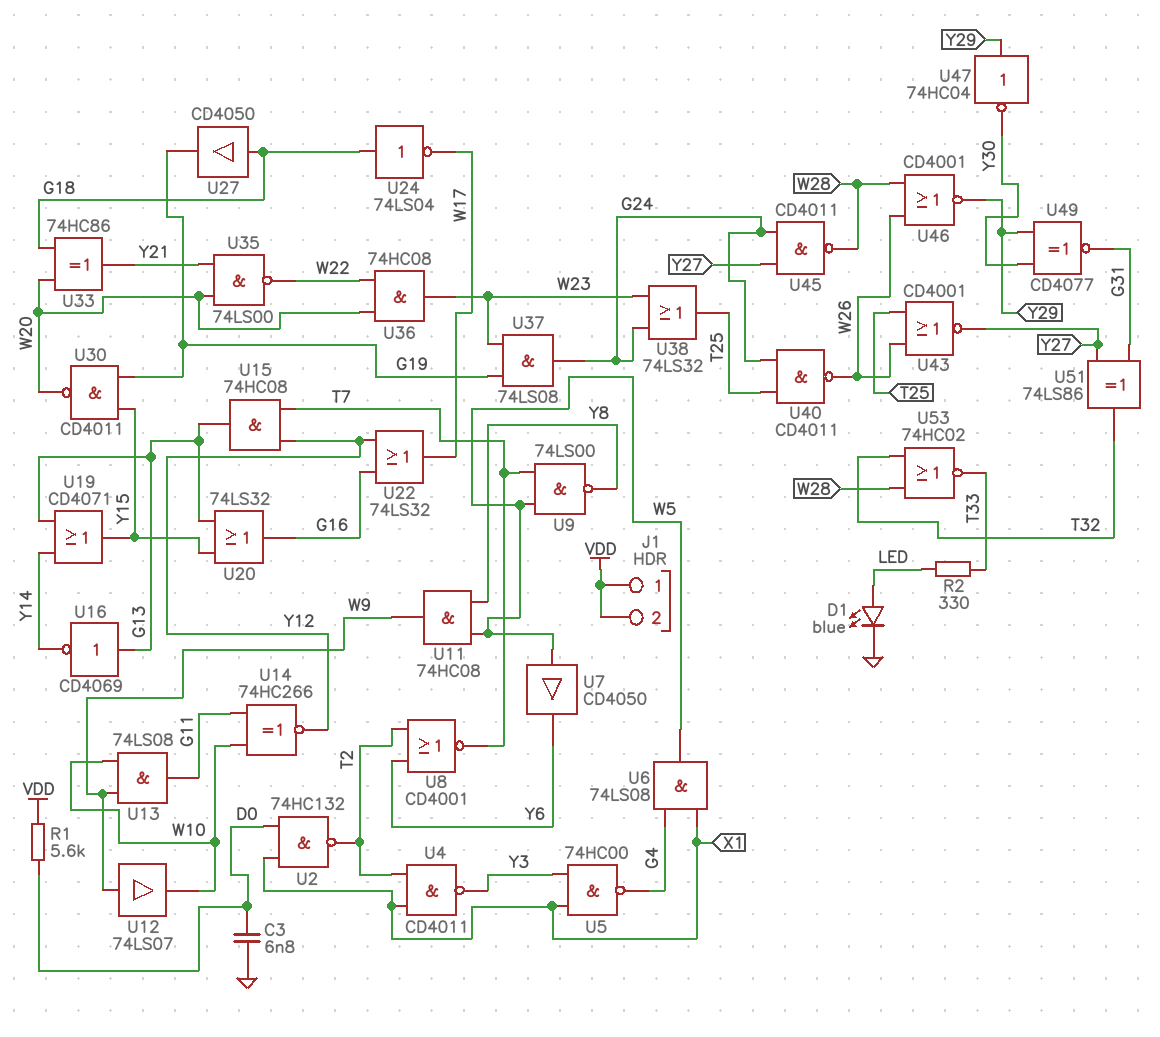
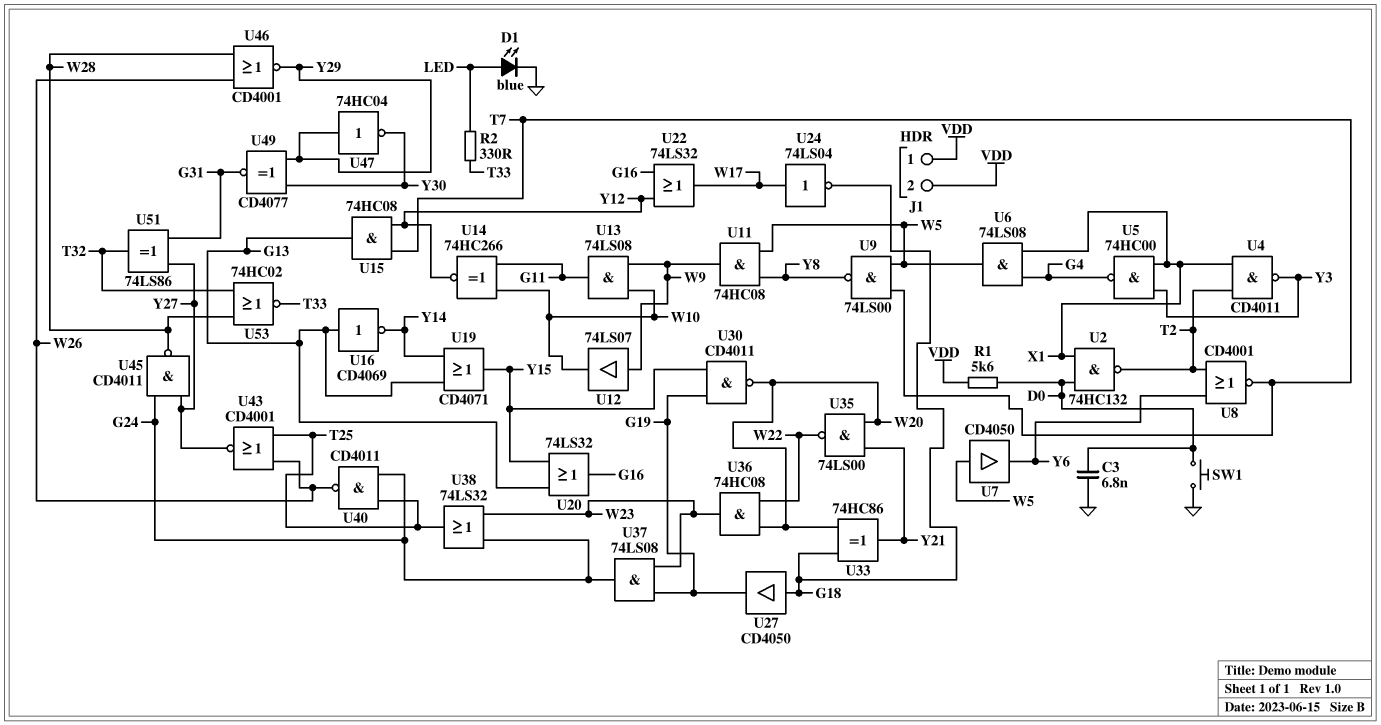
SW1: none -> button (D0, GND)
U24: NOT 74LS04 (in G18, out W17) -> NOT 74LS04 (in W17, out G18)

